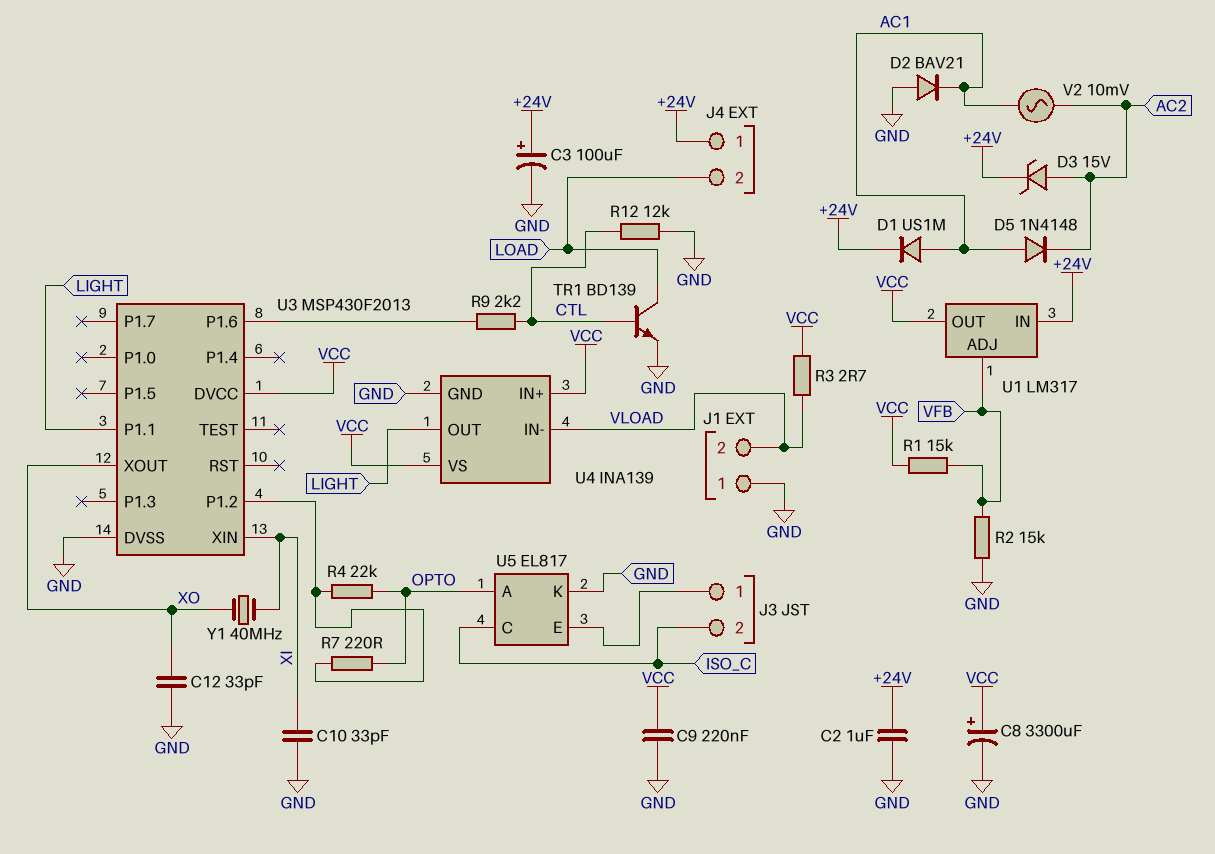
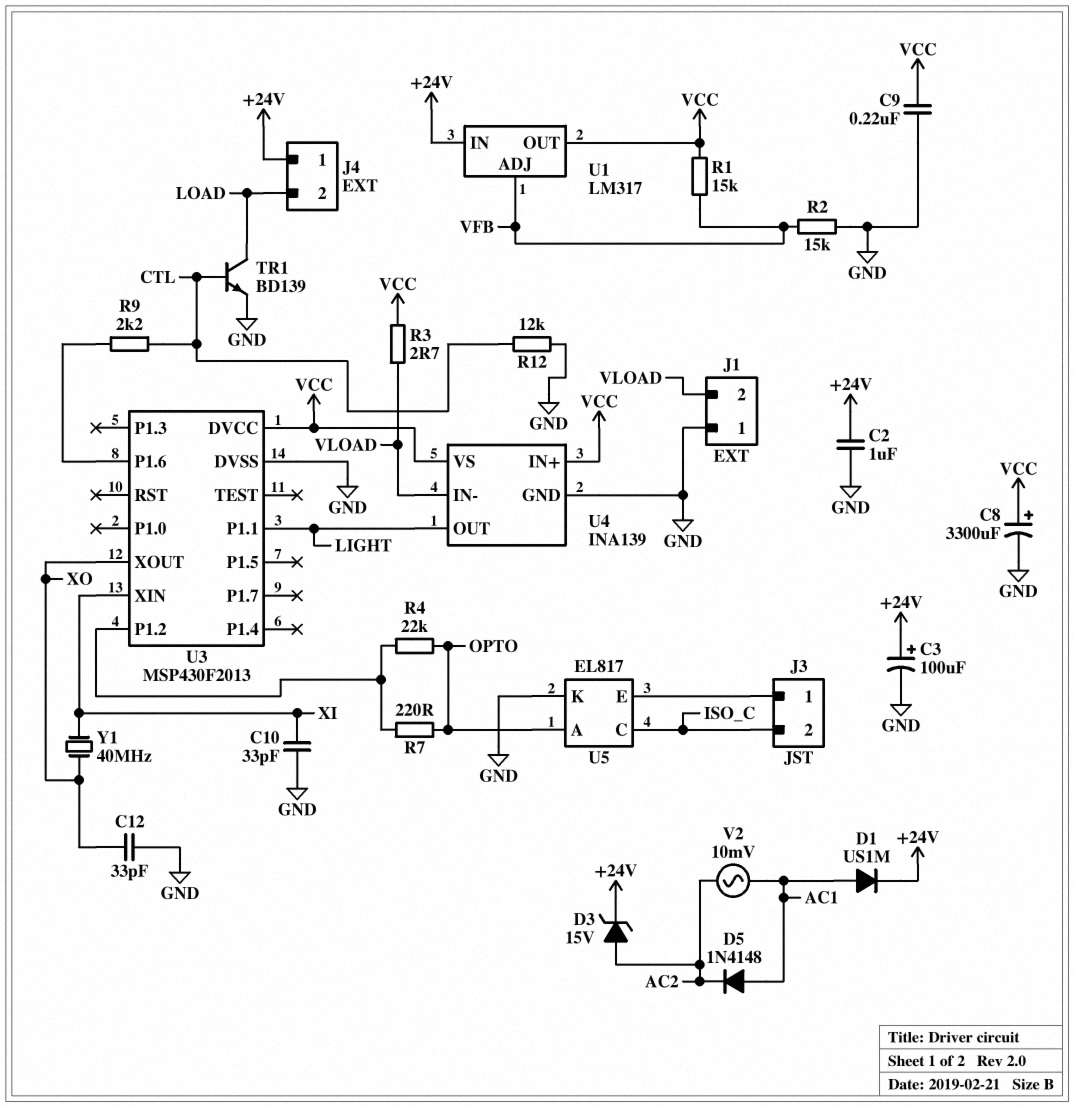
D2: diode BAV21 (A GND, K AC1) -> none

